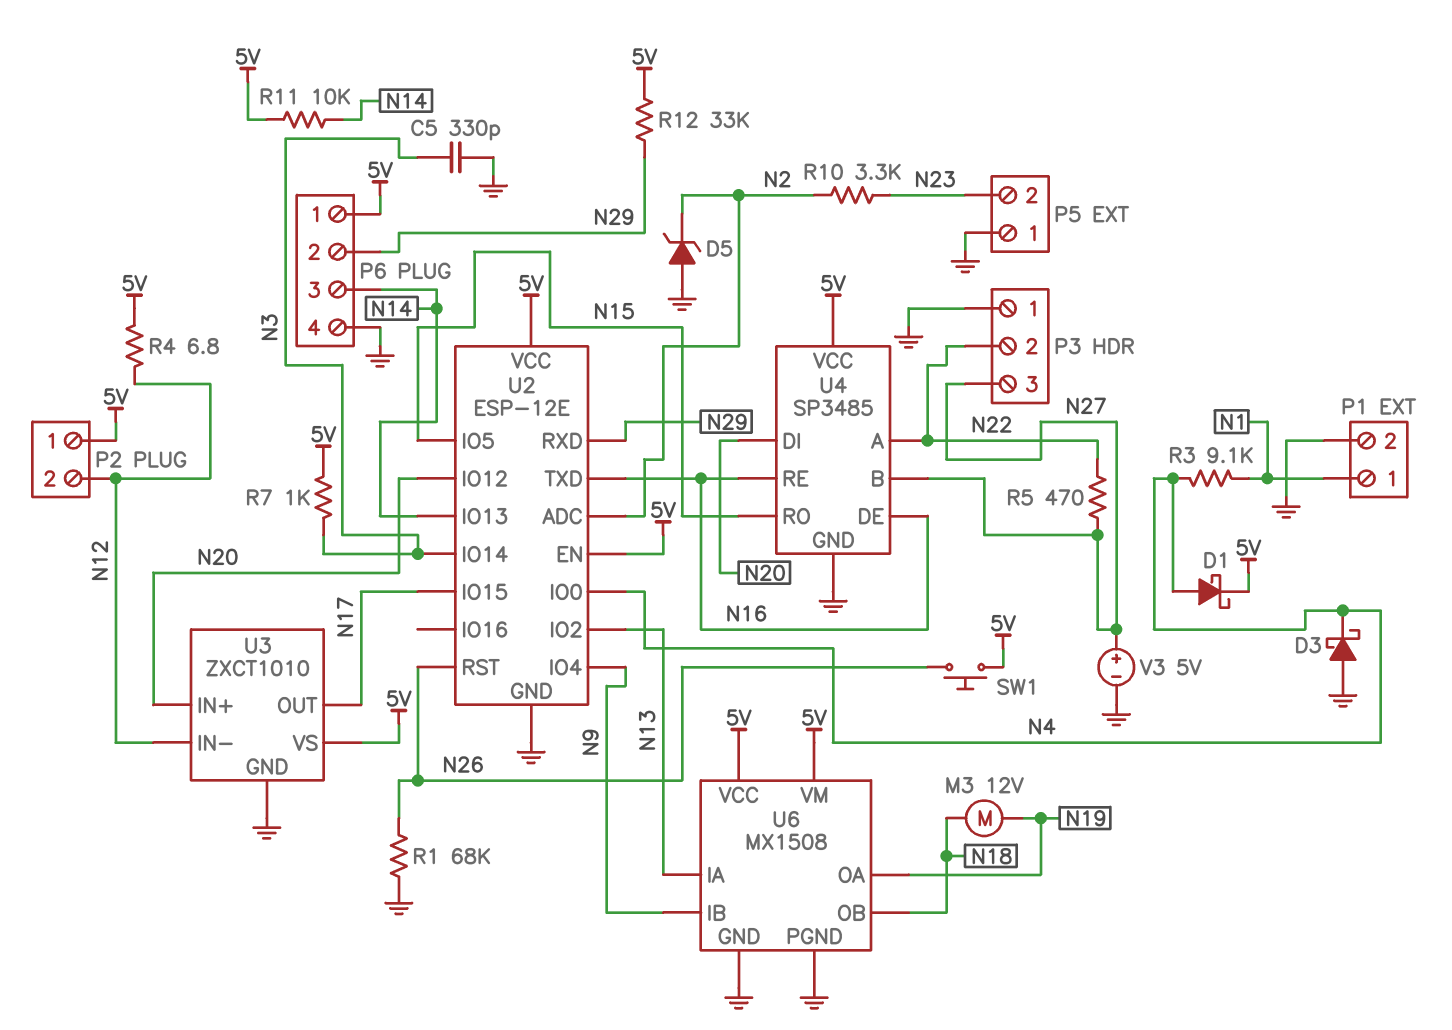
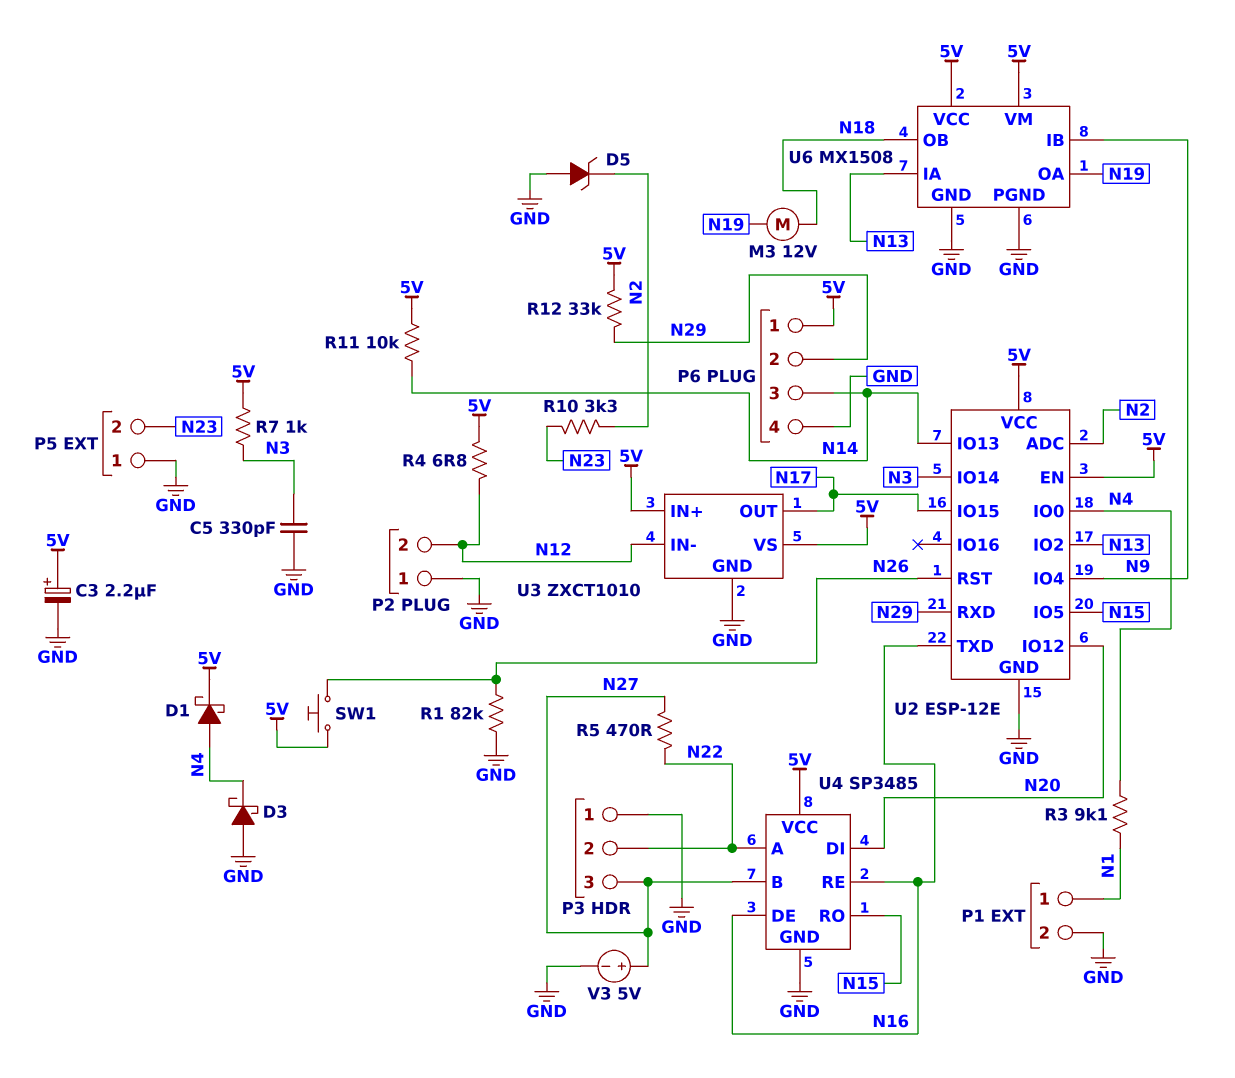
C3: none -> 2.2uF (plus 5V, minus GND)
P2 pin 1: 5V -> GND
R1: 68k (GND, N26) -> 82k (GND, N26)
U3 pin IN+: N20 -> 5V

